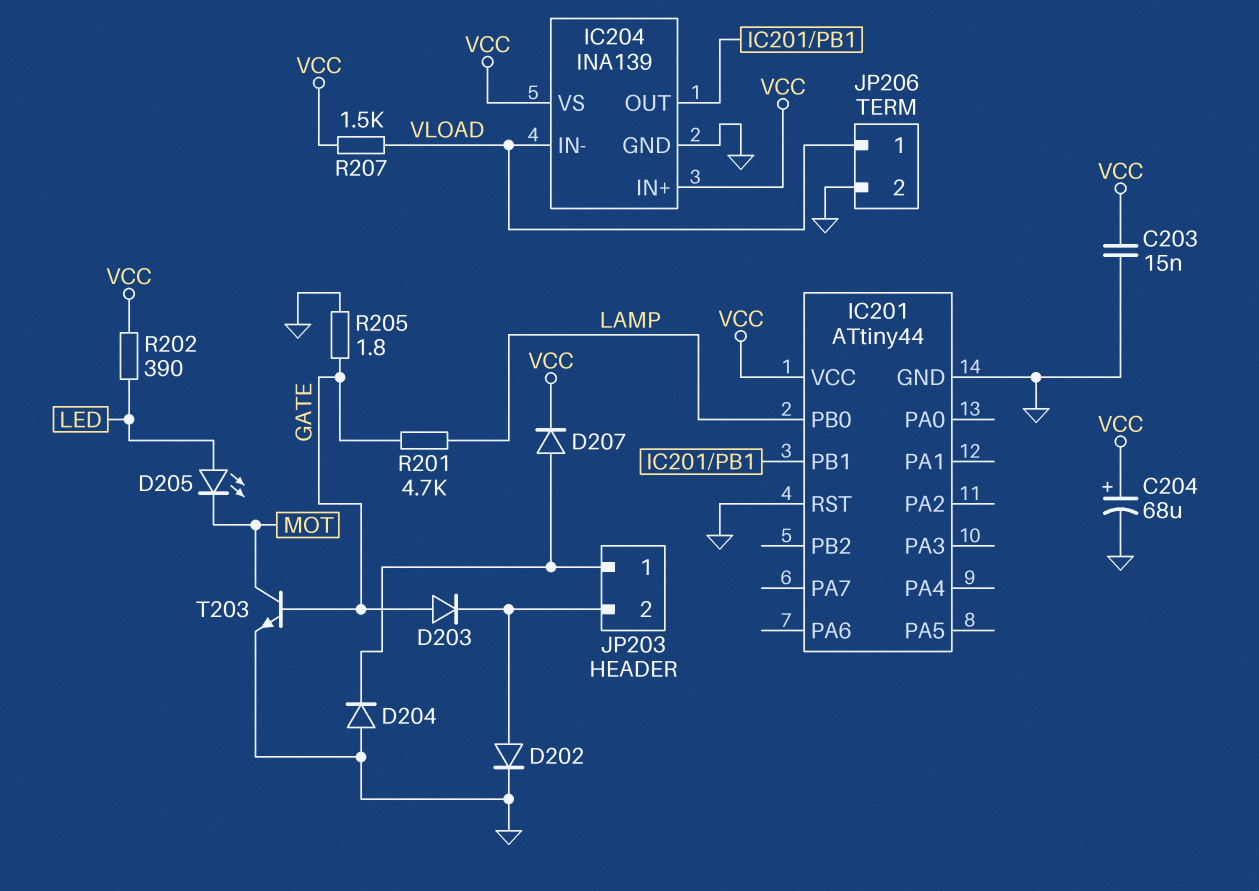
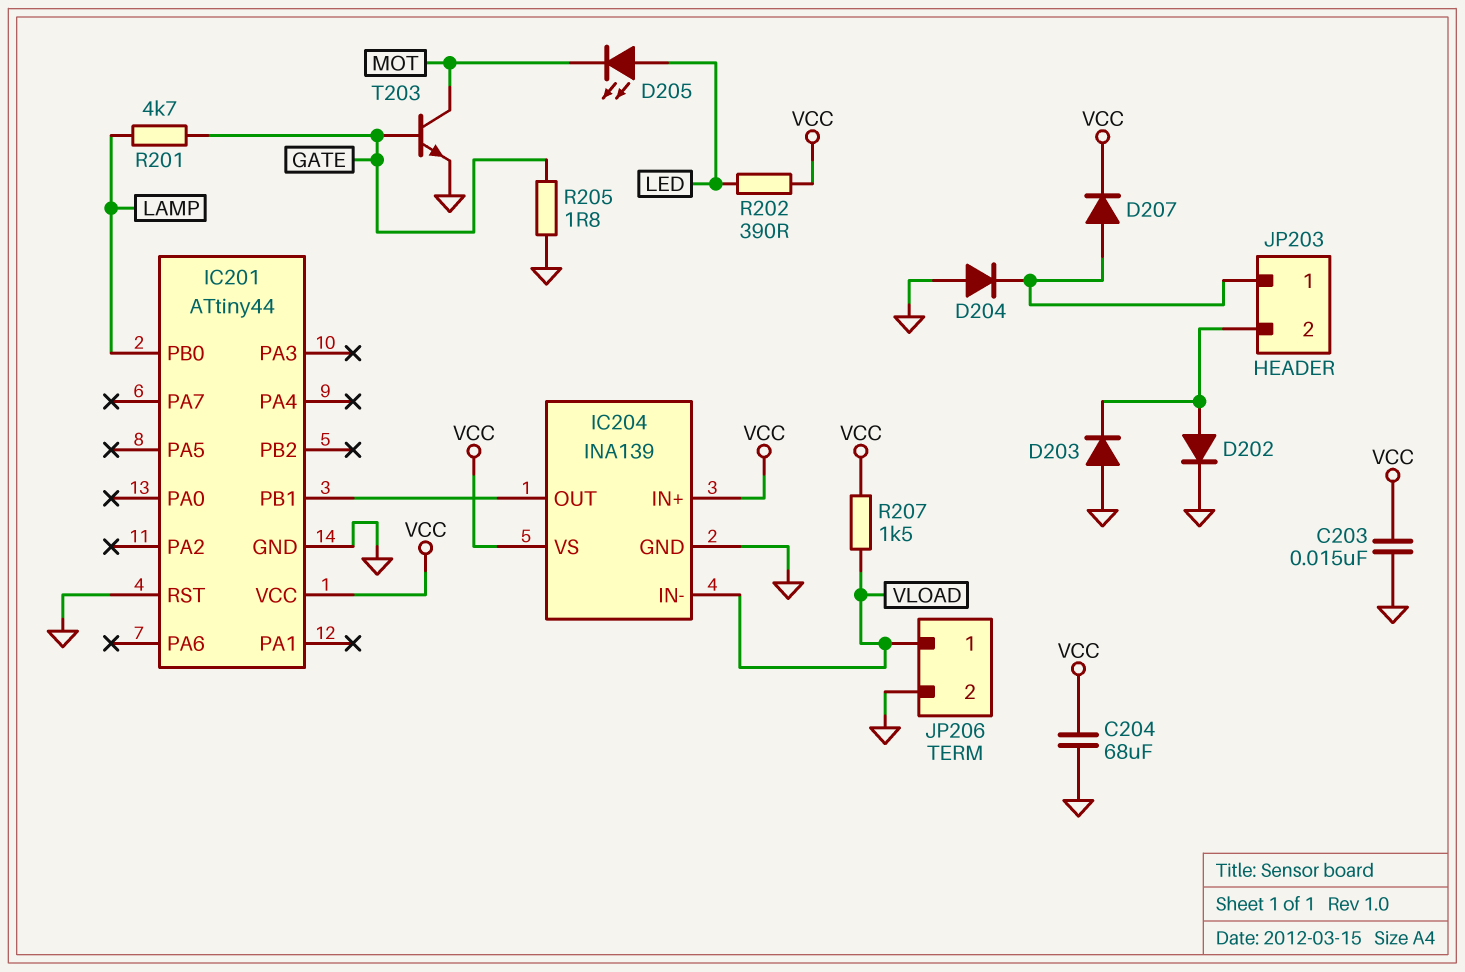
C204: 68uF (plus VCC, minus GND) -> 68uF (GND, VCC)
D203: diode (A GATE, K JP203/2) -> diode (A GND, K JP203/2)

